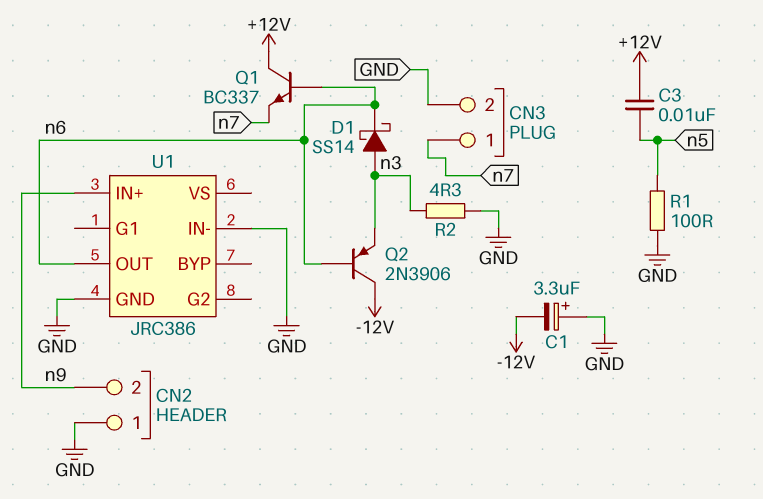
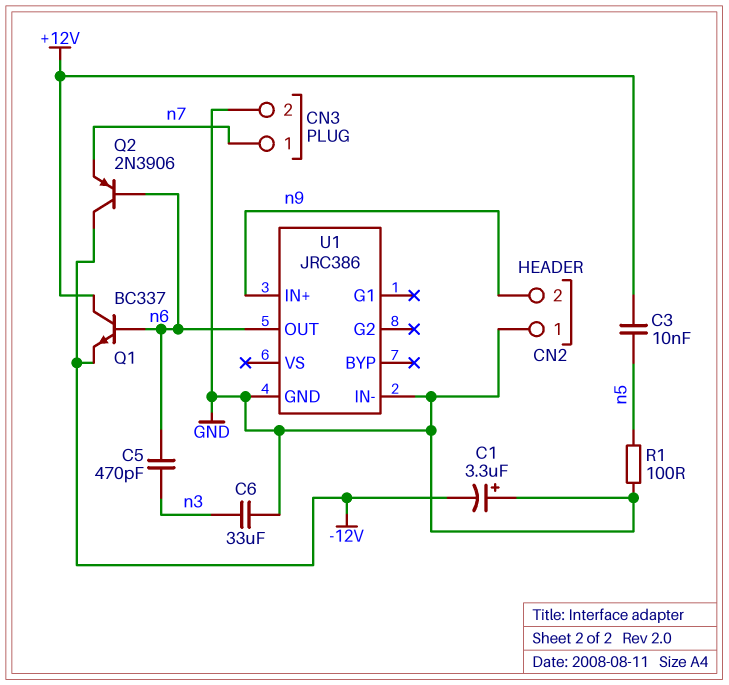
C5: none -> 470pF (n3, n6)
C6: none -> 33uF (GND, n3)
D1: schottky SS14 (A n3, K n6) -> none
Q1: NPN BC337 (B n6, C +12V, E n7) -> NPN BC337 (B n6, C +12V, E -12V)
Q2: PNP 2N3906 (B n6, C -12V, E n3) -> PNP 2N3906 (B n6, C -12V, E n7)
R2: 4.3 (GND, n3) -> none

